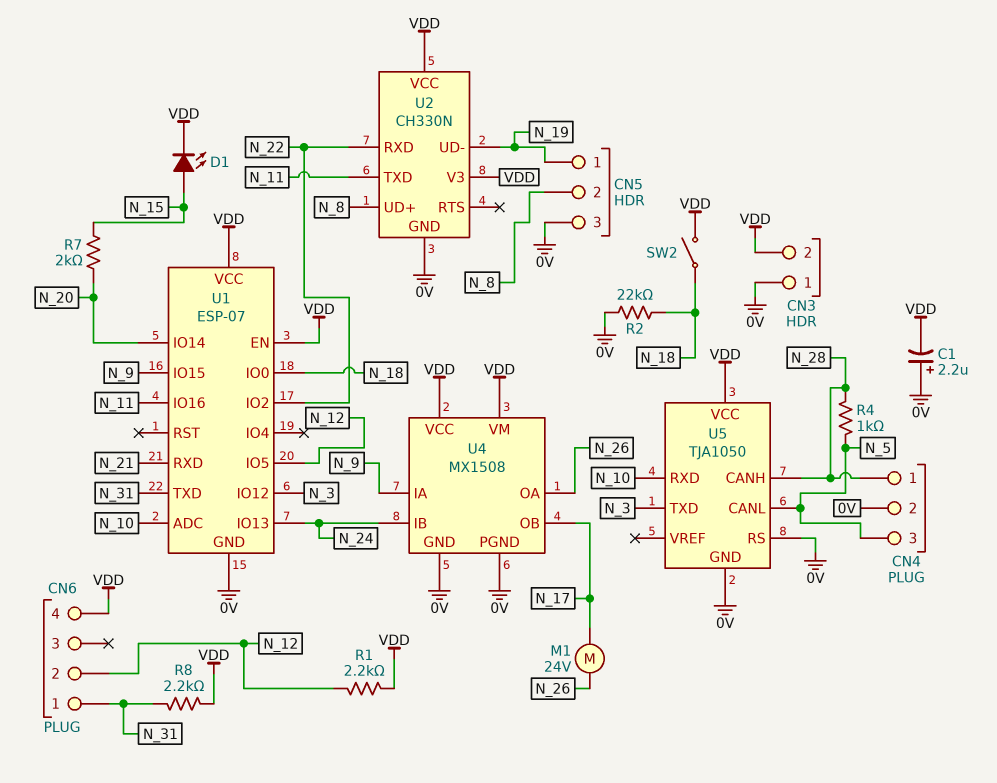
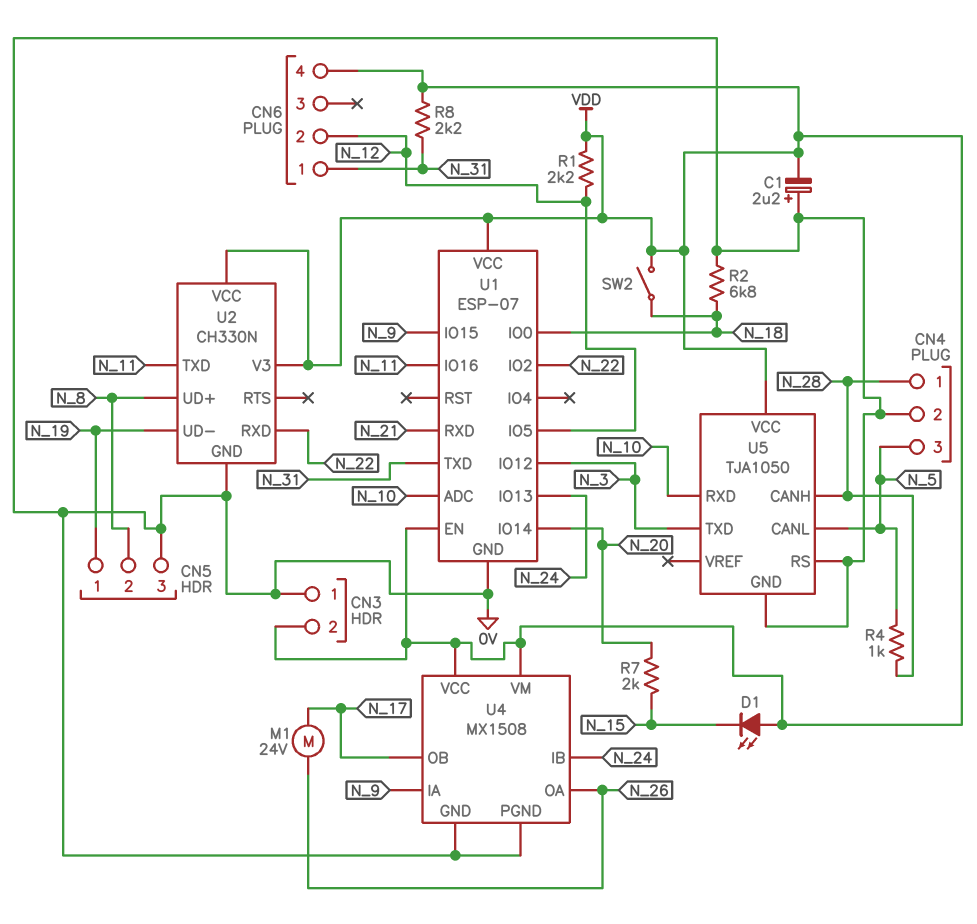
D1: LED (A N_15, K VDD) -> LED (A VDD, K N_15)
R2: 22k (0V, N_18) -> 6.8k (0V, N_18)

